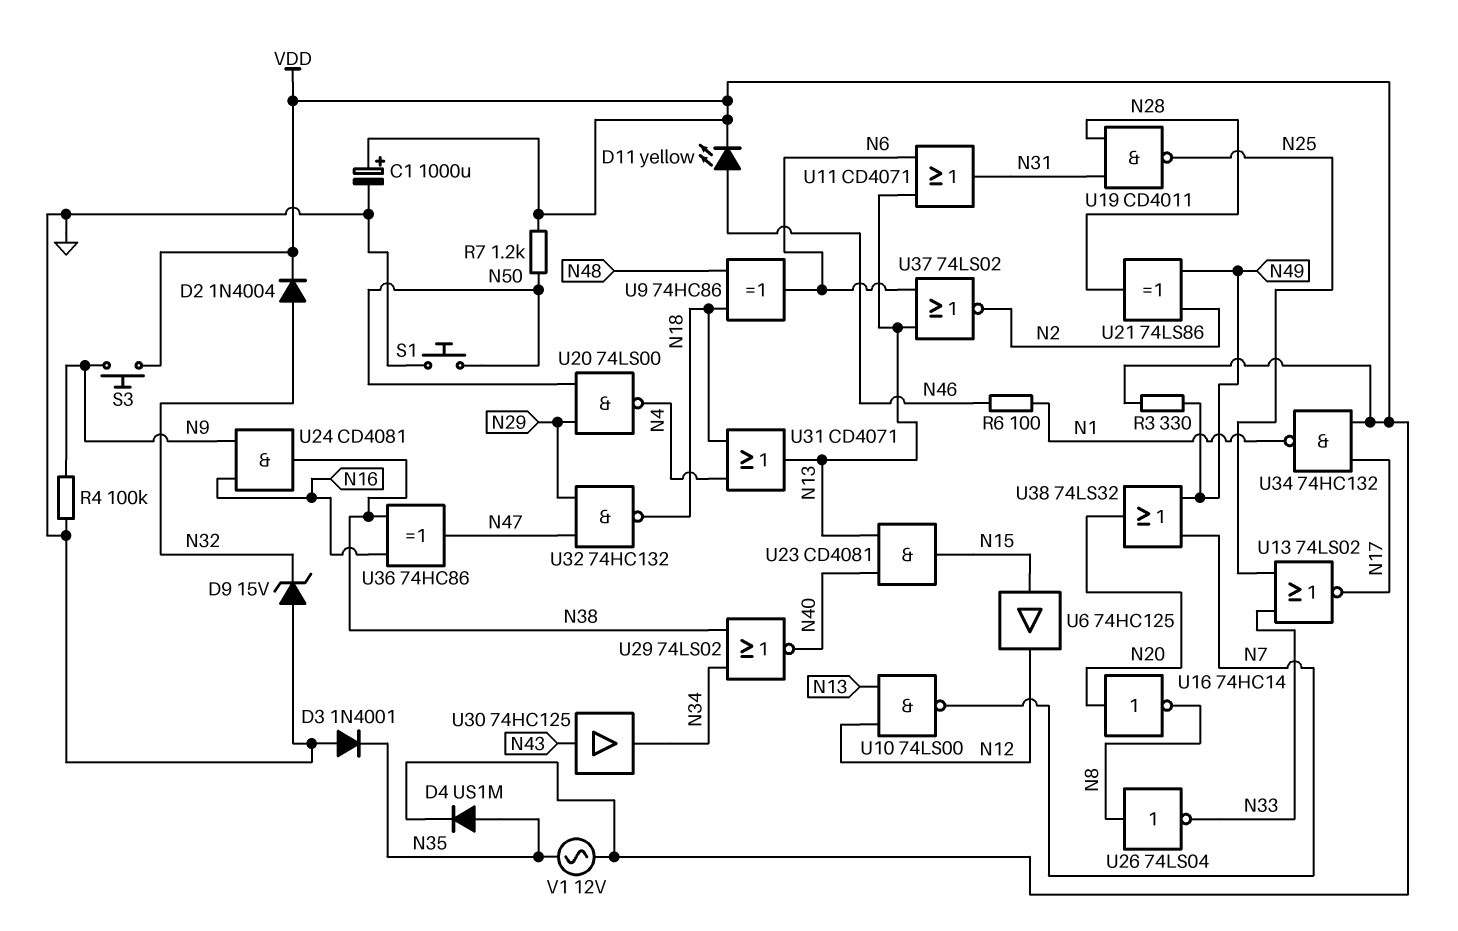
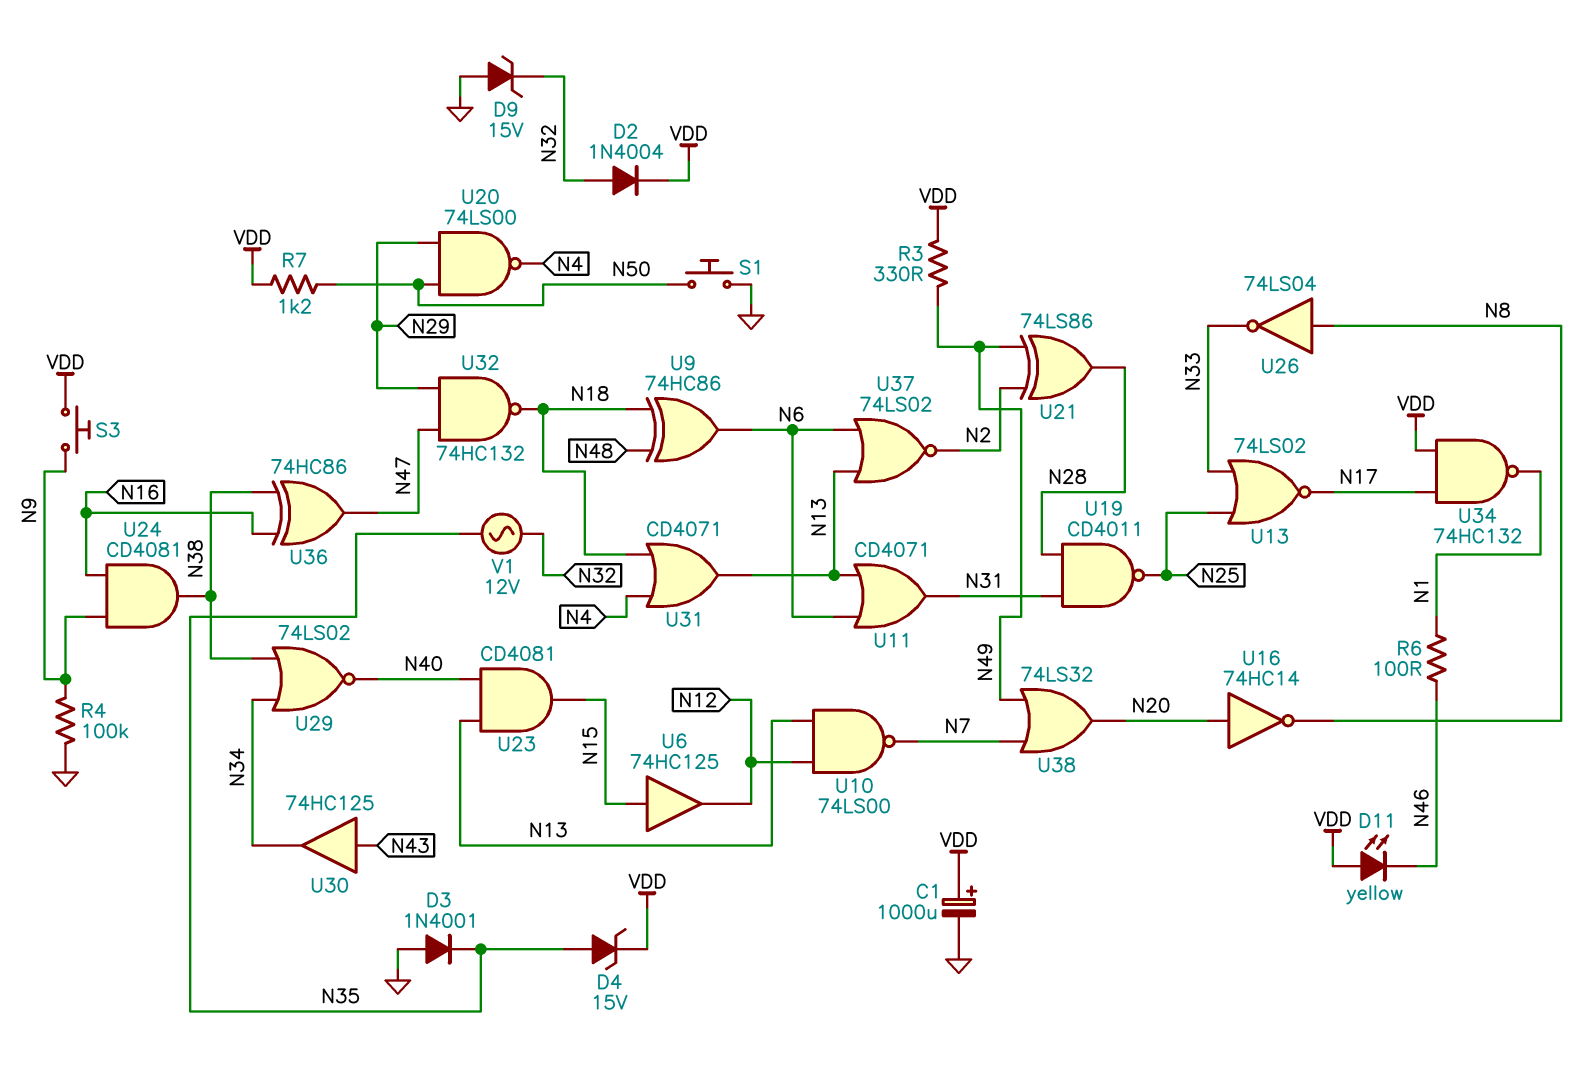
D4: diode US1M (A N35, K VDD) -> zener 15V (A N35, K VDD)
D11: LED yellow (A N46, K VDD) -> LED yellow (A VDD, K N46)
V1: AC 12V (N35, VDD) -> AC 12V (N32, N35)

